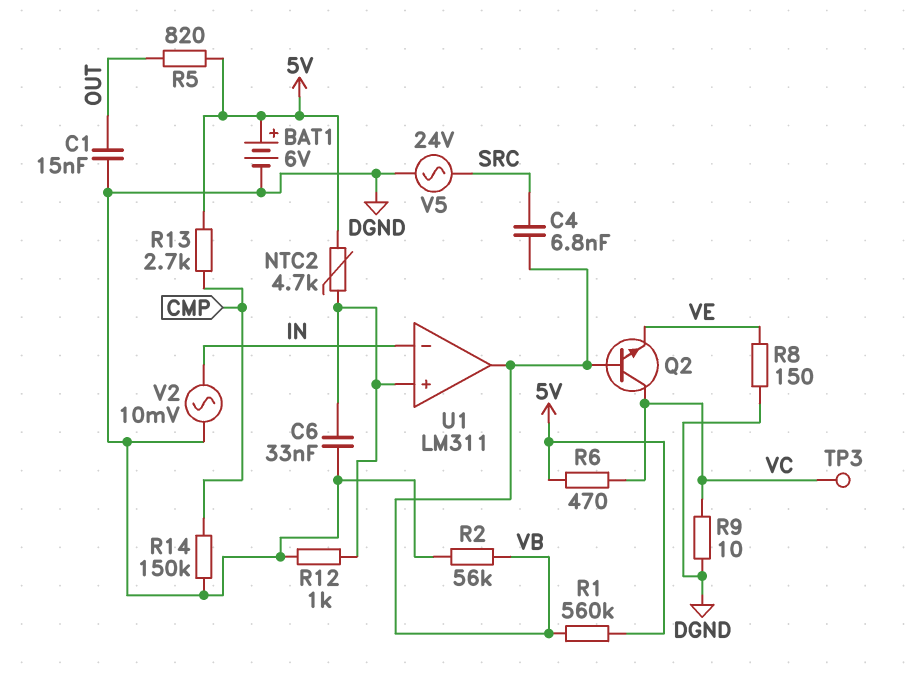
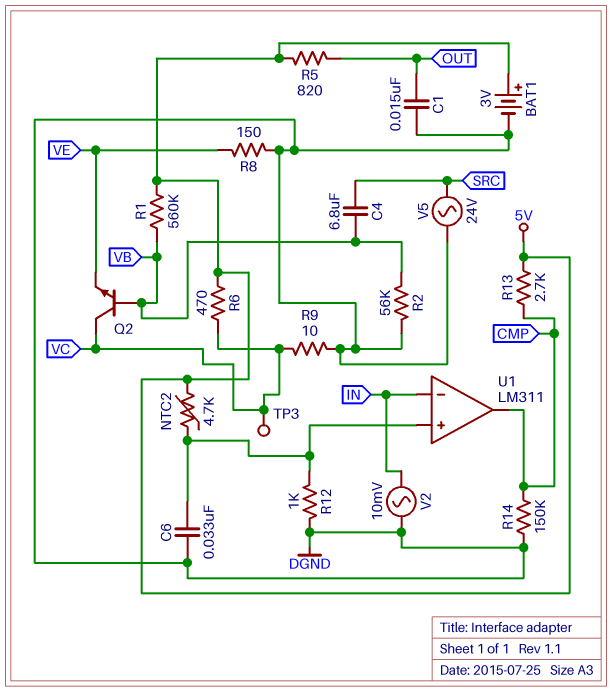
BAT1: 6V (plus 5V, minus DGND) -> 3V (plus 5V, minus DGND)
C4: 6.8nF (SRC, VB) -> 6.8uF (SRC, VB)
U1 pin out: VB -> CMP

